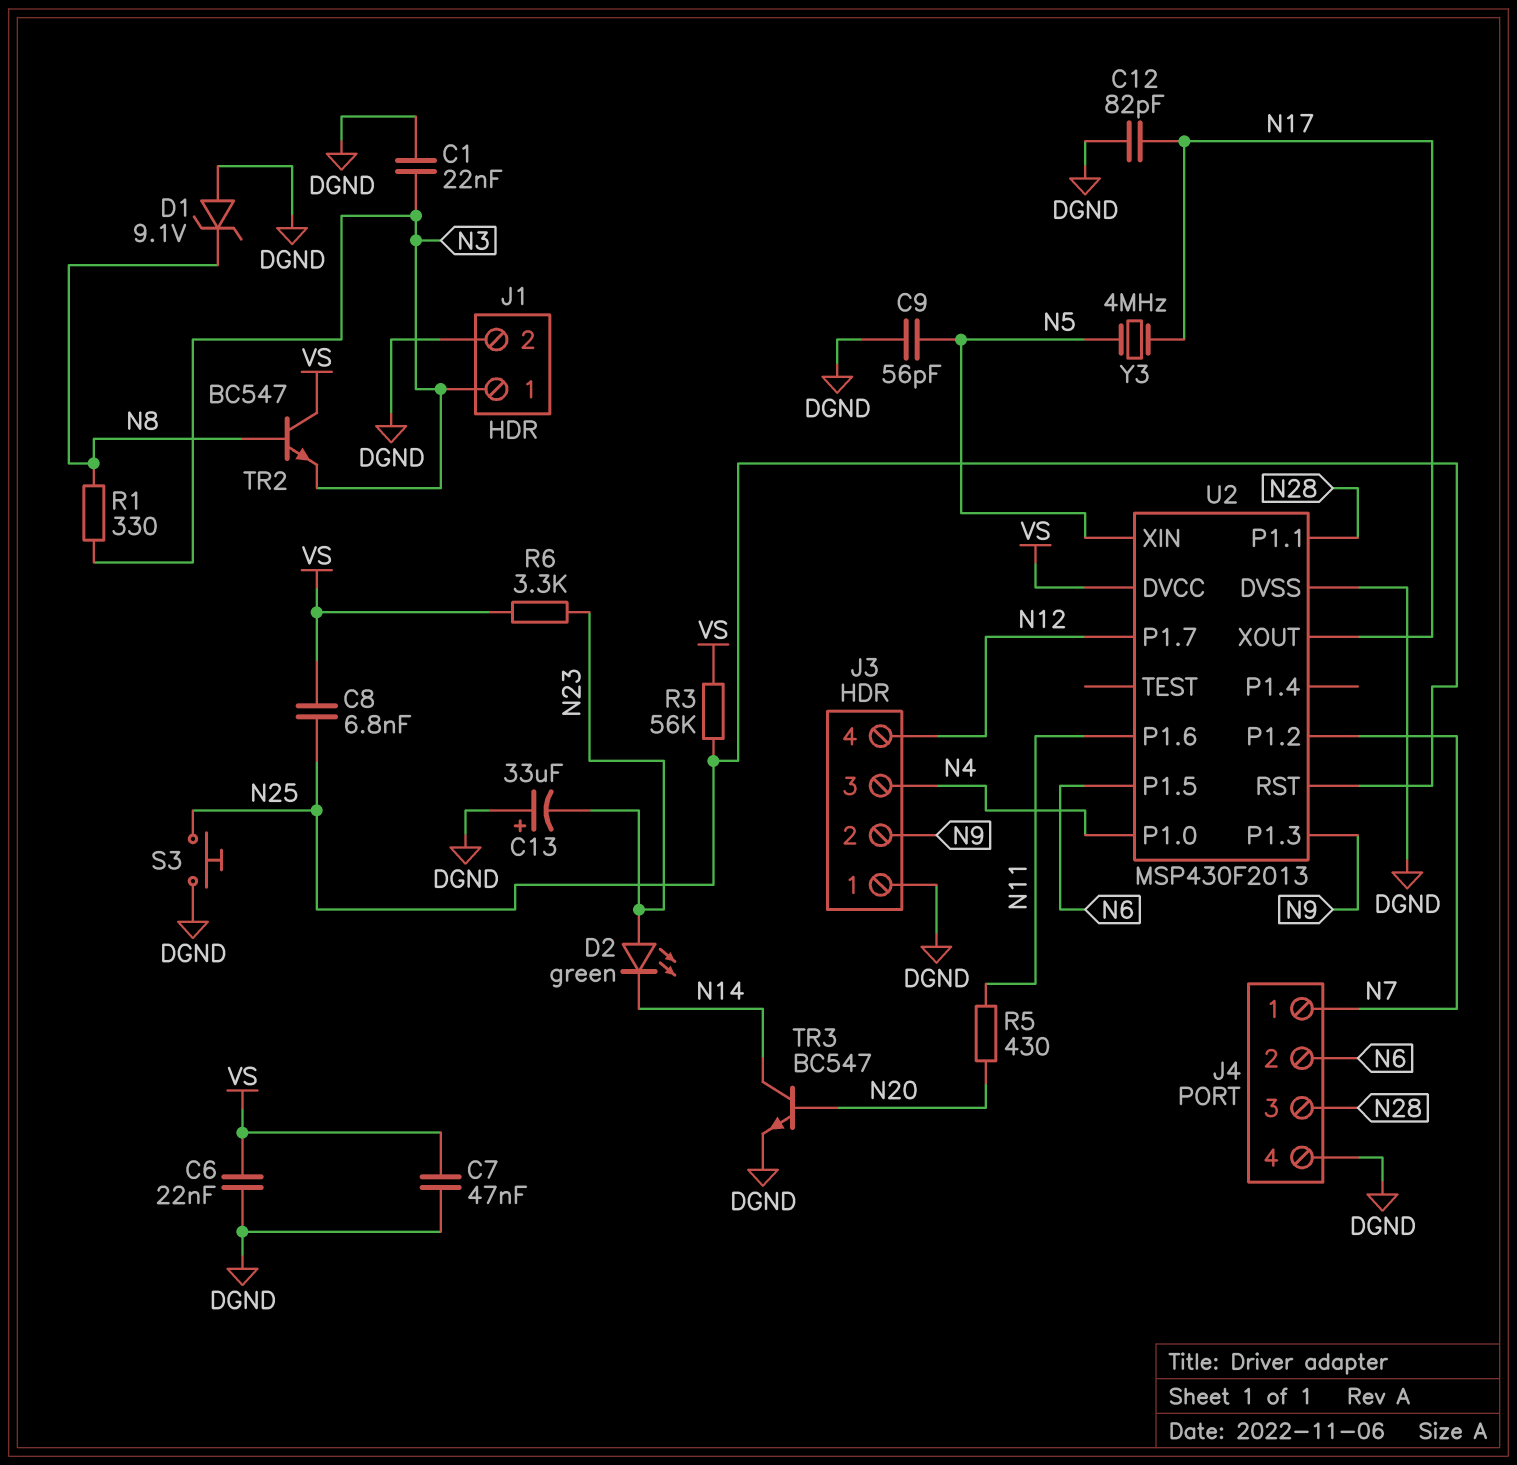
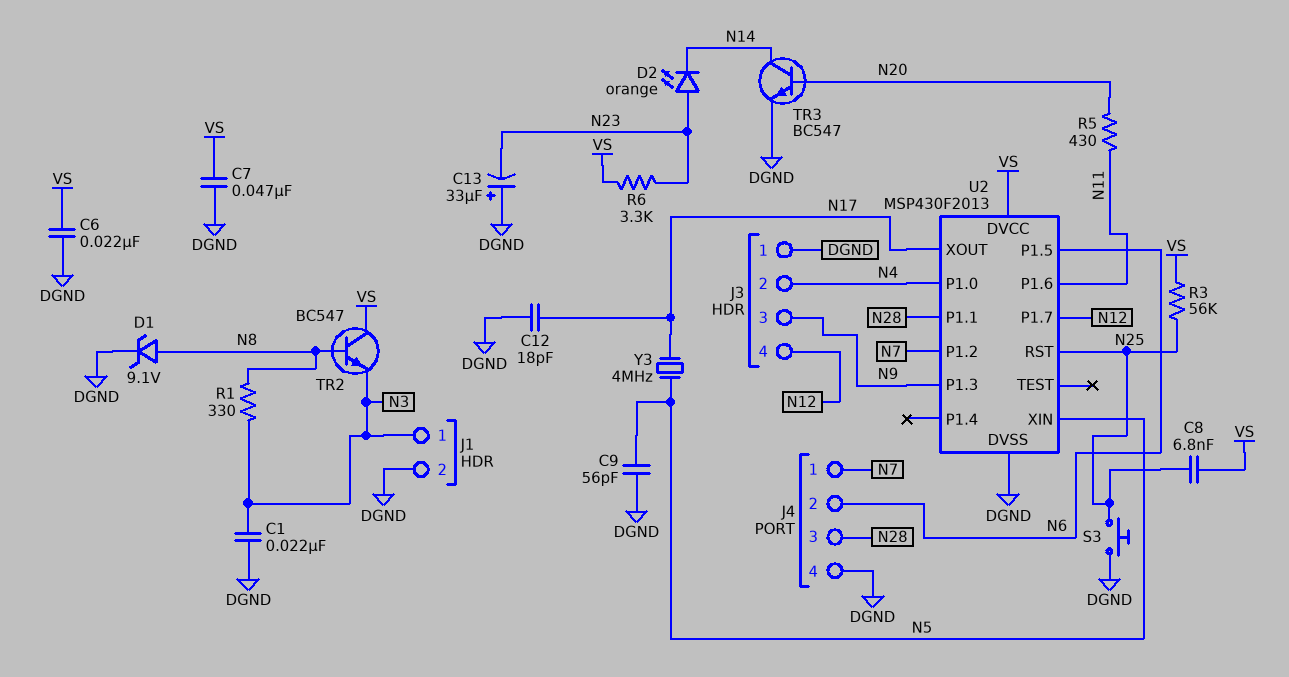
C12: 82pF (DGND, N17) -> 18pF (DGND, N17)
D1: zener 9.1V (A DGND, K N8) -> zener 9.1V (A N8, K DGND)
D2: LED green (A N23, K N14) -> LED orange (A N23, K N14)
J3 pin 2: N9 -> N4
J3 pin 3: N4 -> N9

